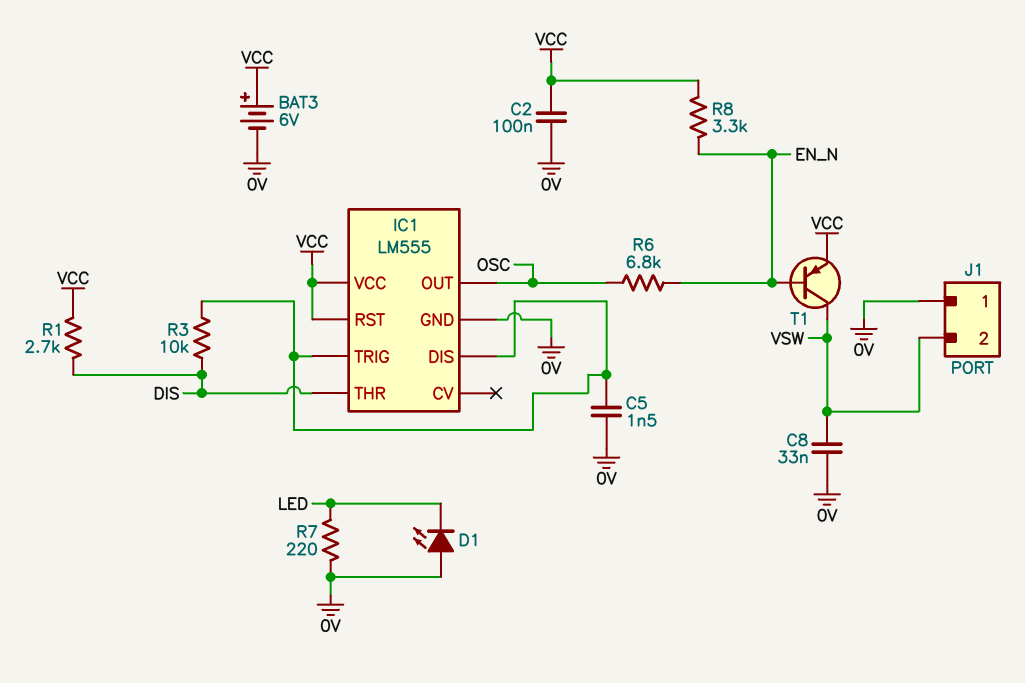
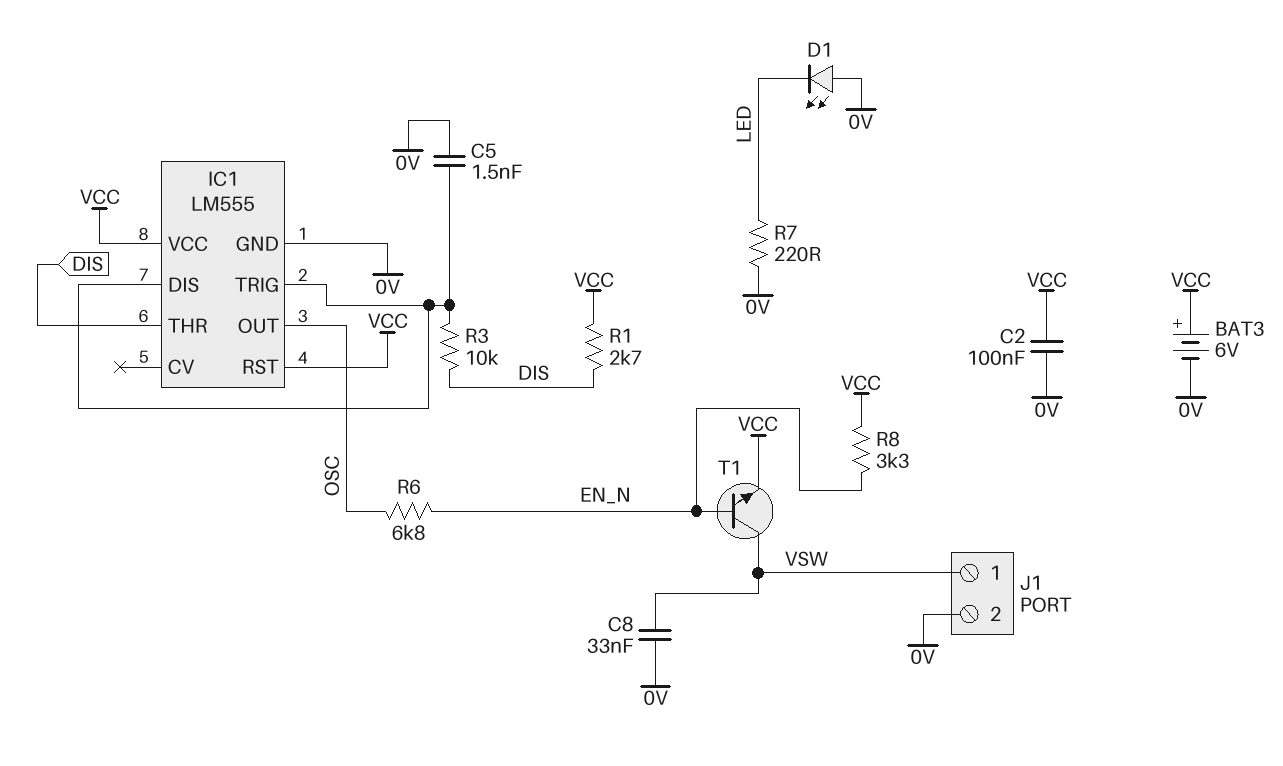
J1 pin 1: 0V -> VSW
J1 pin 2: VSW -> 0V
T1: PNP (B EN_N, C VSW, E VCC) -> NPN (B EN_N, C VSW, E VCC)

